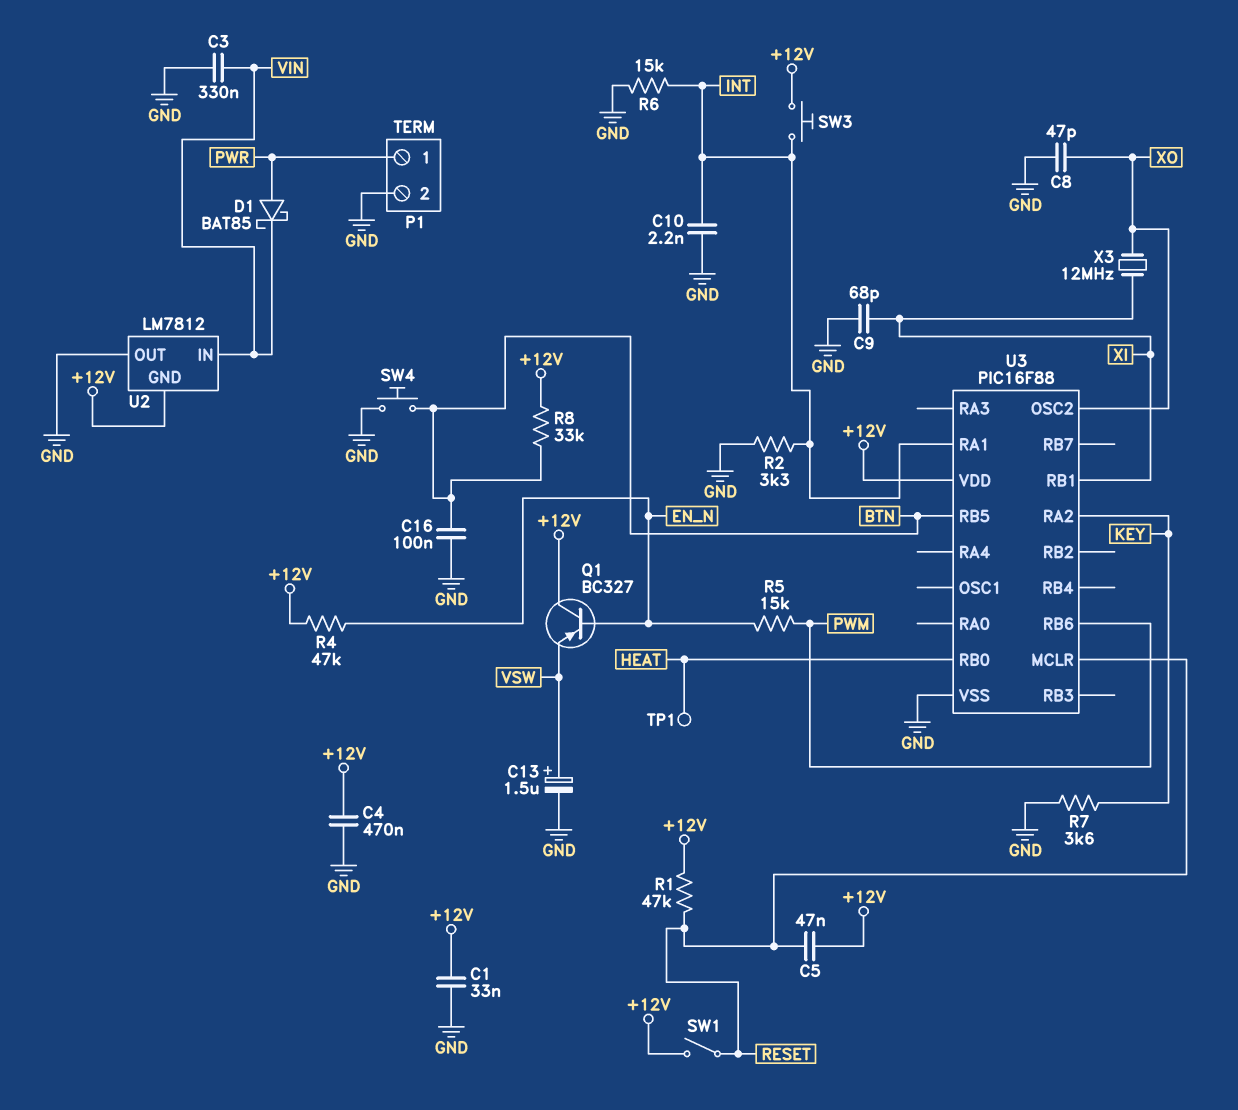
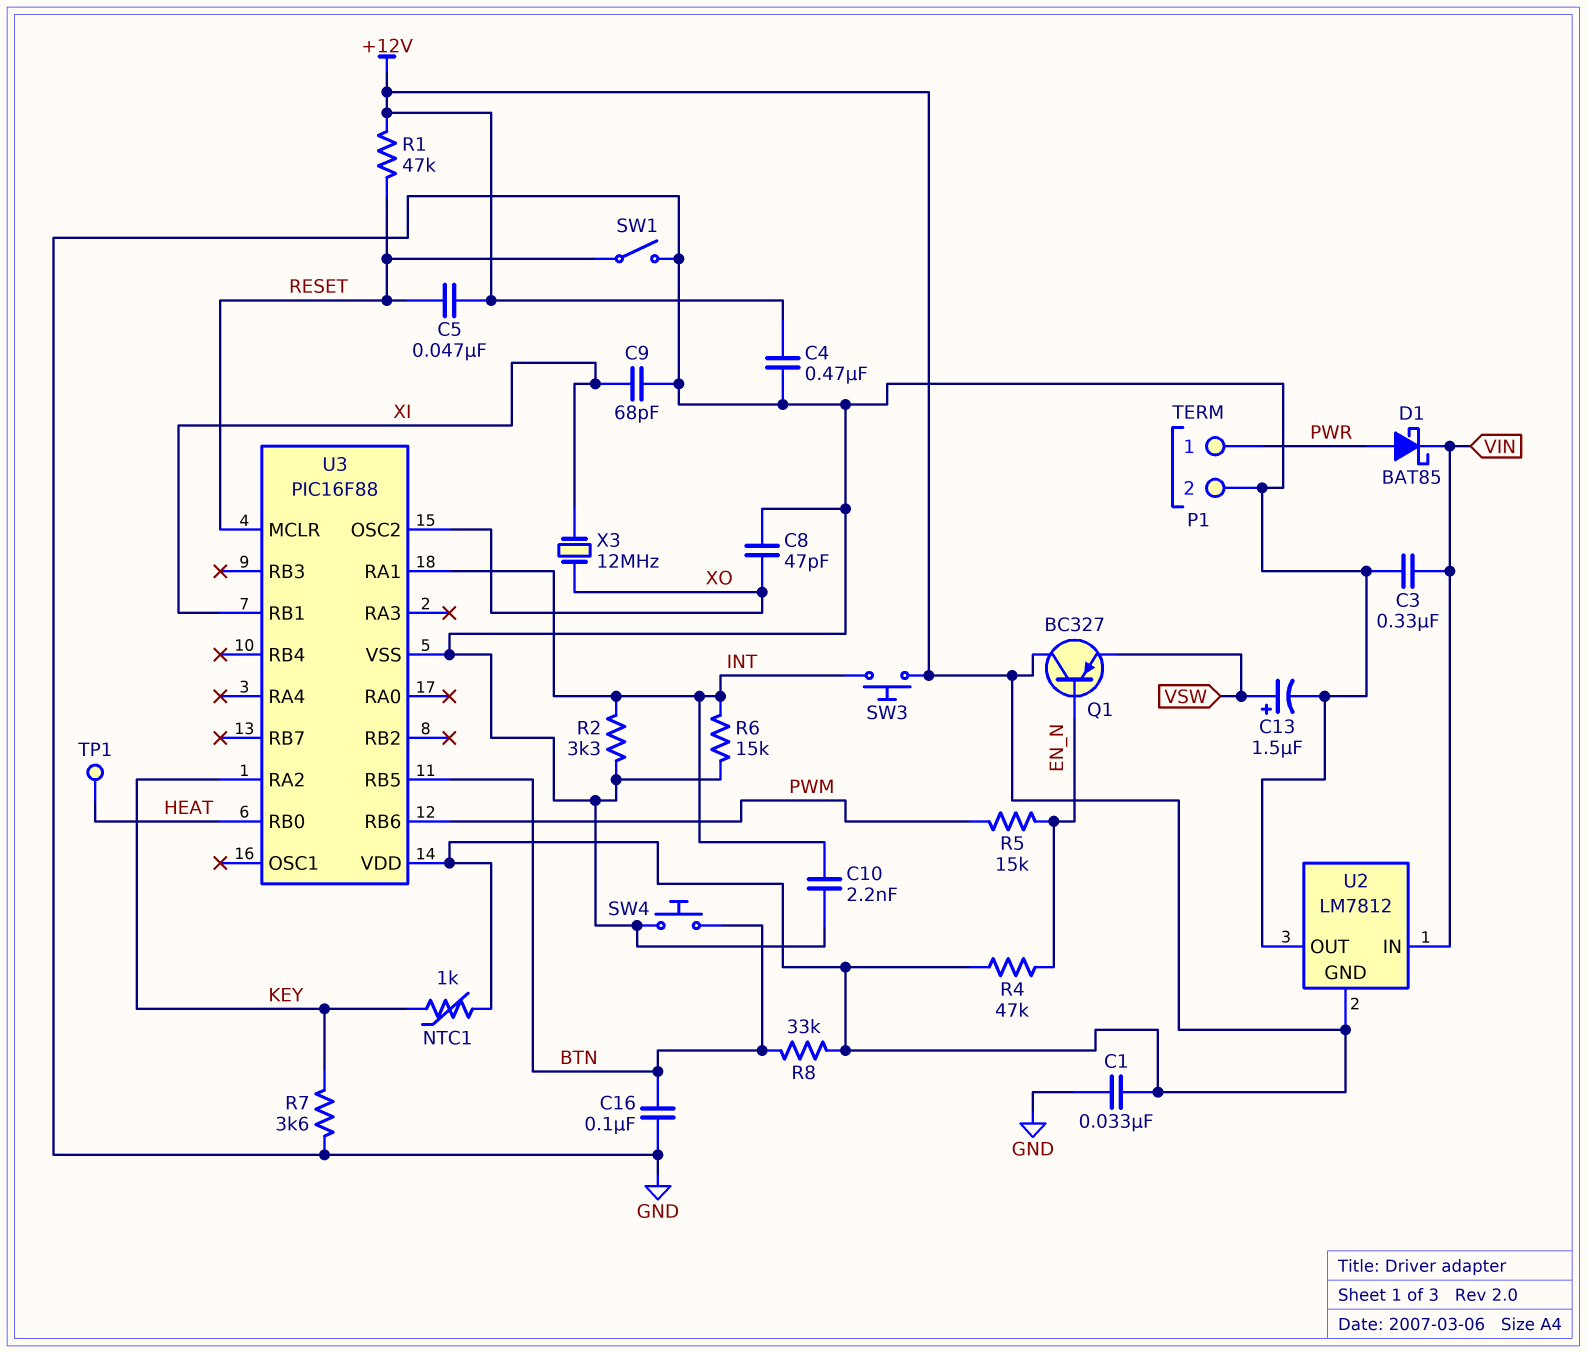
NTC1: none -> 1k (+12V, KEY)
SW1: switch (+12V, RESET) -> switch (GND, RESET)

